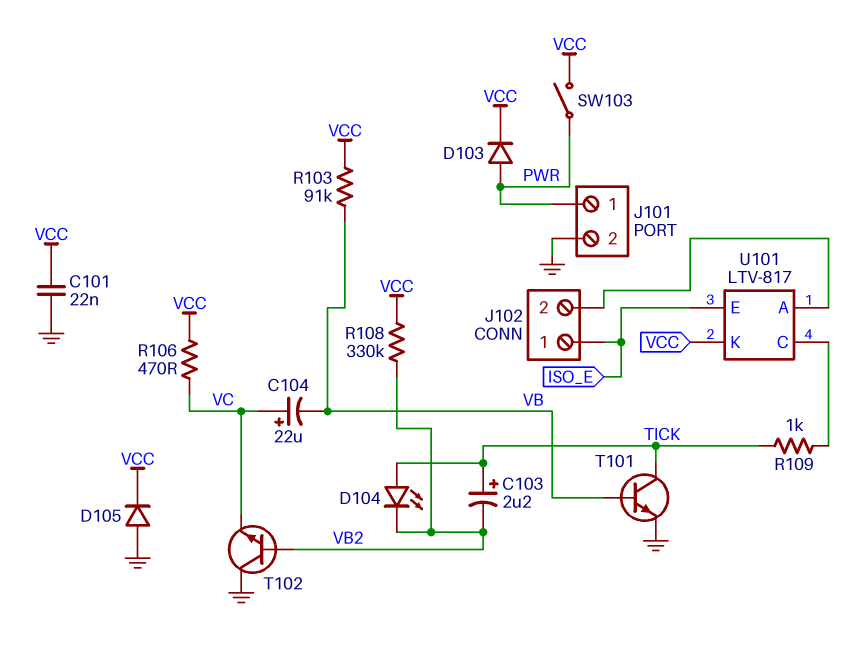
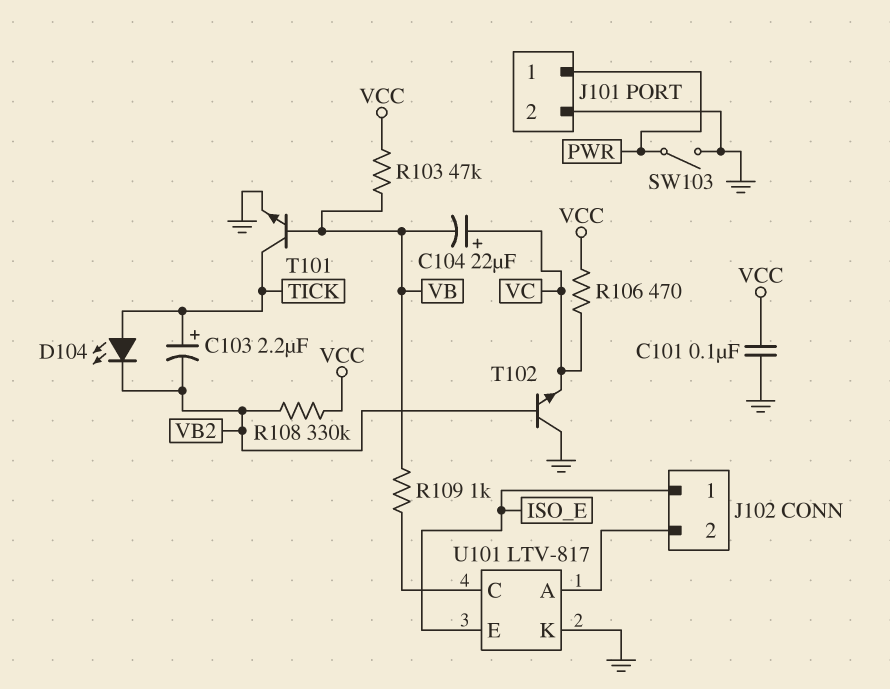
C101: 22nF (GND, VCC) -> 100nF (GND, VCC)
D103: diode (A PWR, K VCC) -> none
D105: diode (A GND, K VCC) -> none
R103: 91k (VB, VCC) -> 47k (VB, VCC)
R109: 1k (TICK, U101/C) -> 1k (U101/C, VB)
SW103: switch (PWR, VCC) -> switch (GND, PWR)
U101 pin K: VCC -> GND

